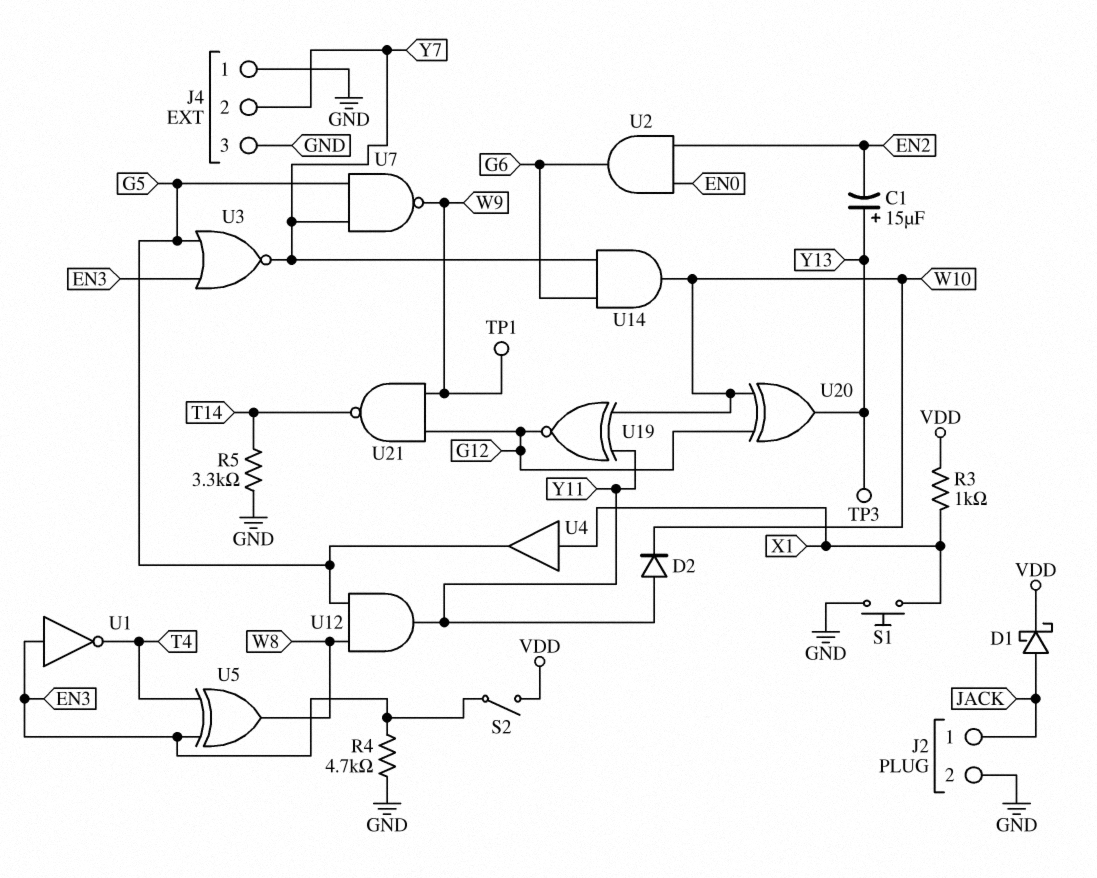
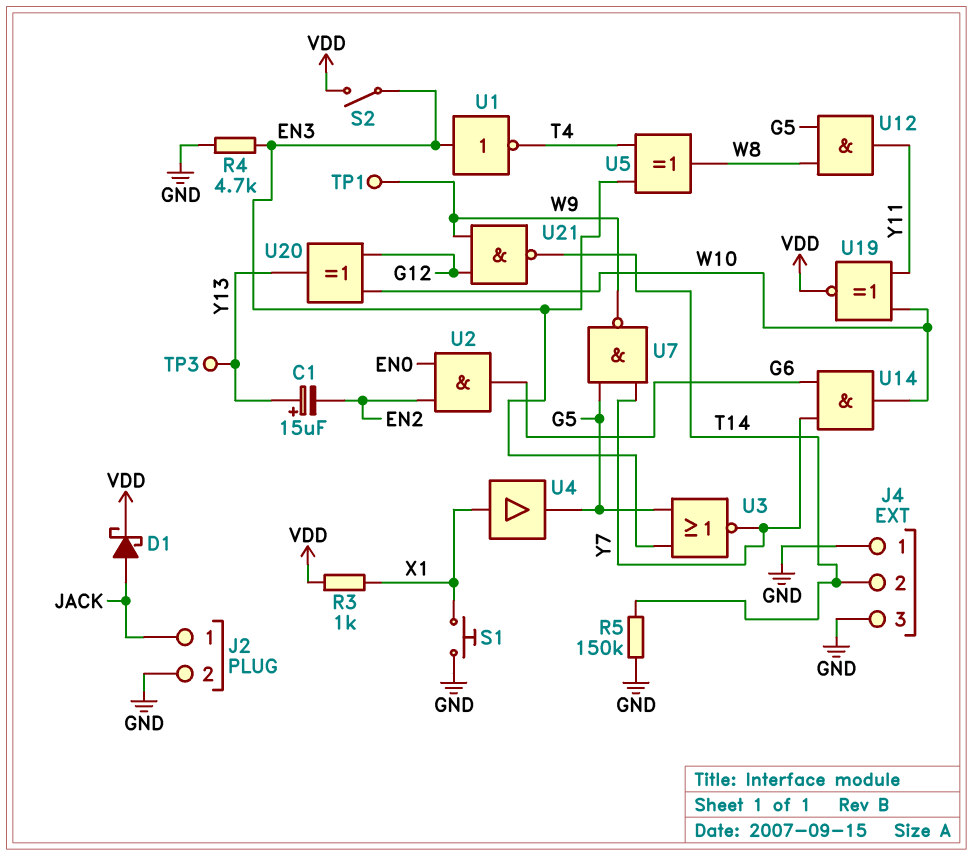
D2: diode (A Y11, K W10) -> none
J4 pin 2: Y7 -> T14
R5: 3.3k (GND, T14) -> 150k (GND, T14)
U19: XNOR (in W10, in Y11, out G12) -> XNOR (in W10, in Y11, out VDD)

